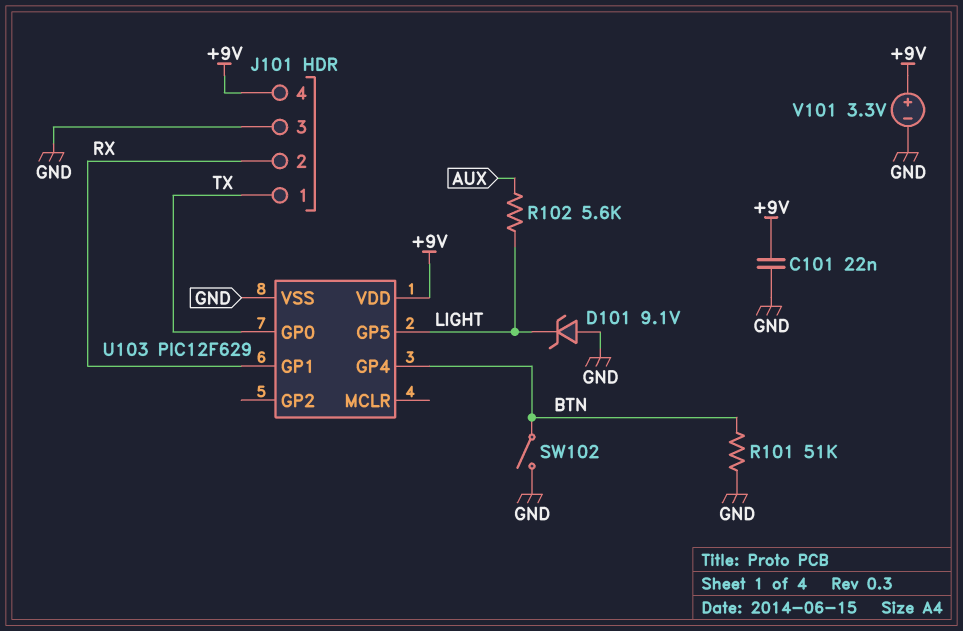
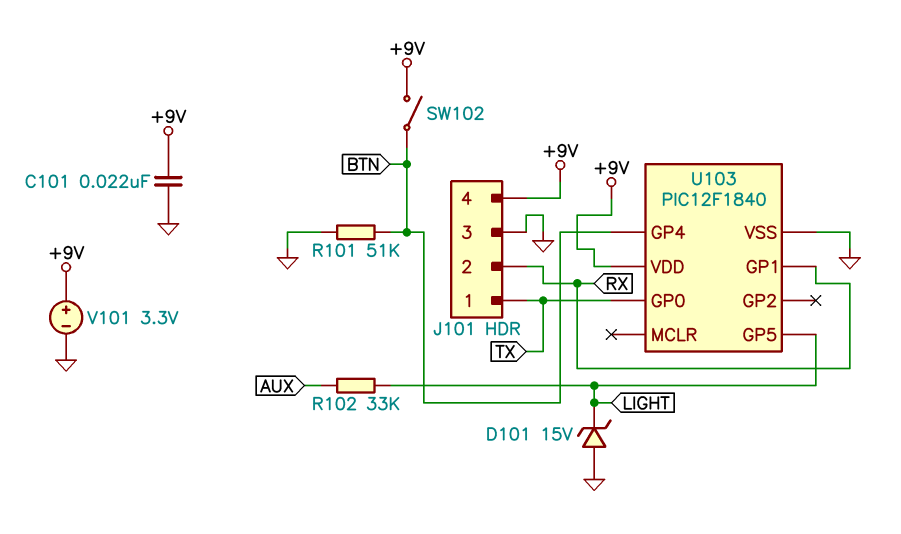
D101: zener 9.1V (A GND, K LIGHT) -> zener 15V (A GND, K LIGHT)
R102: 5.6k (AUX, LIGHT) -> 33k (AUX, LIGHT)
SW102: switch (BTN, GND) -> switch (+9V, BTN)
U103: PIC12F629 -> PIC12F1840

